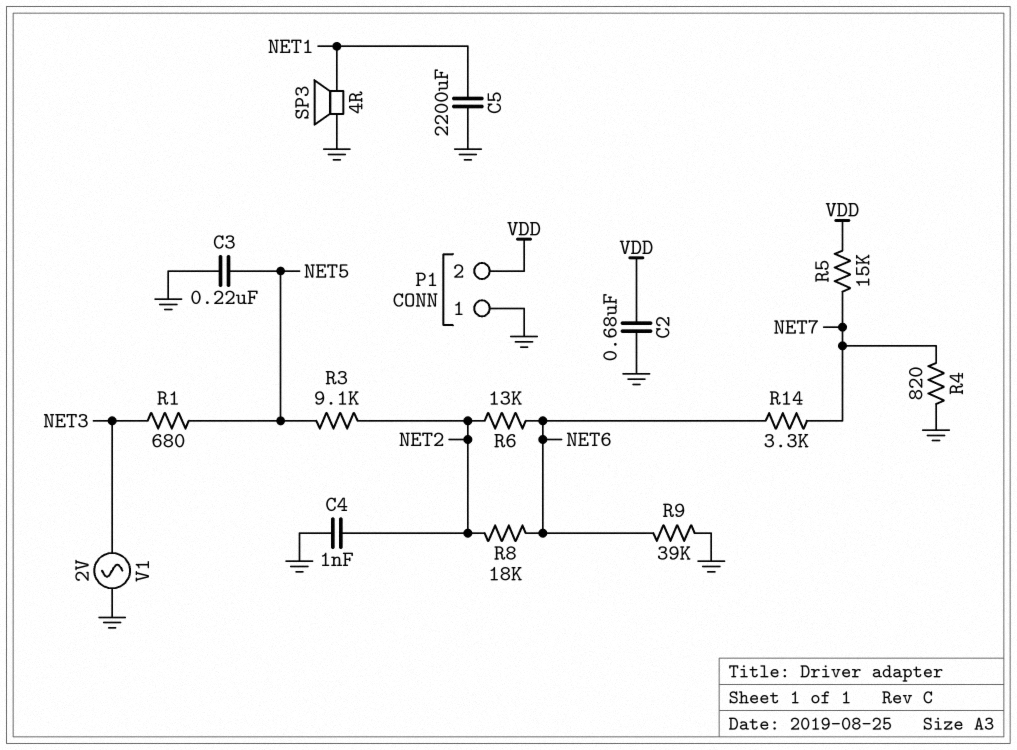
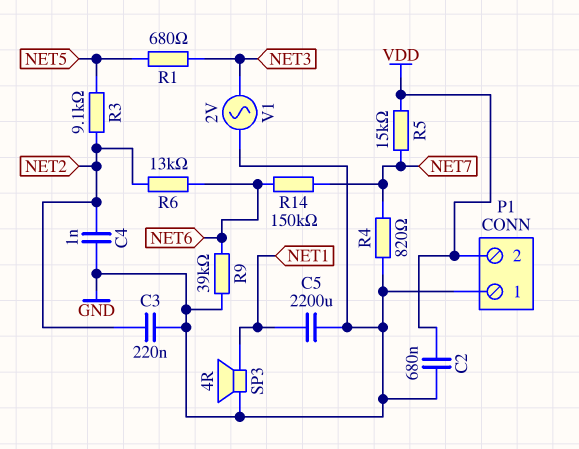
C3: 220nF (GND, NET5) -> 220nF (GND, NET2)
R8: 18k (NET2, NET6) -> none
R14: 3.3k (NET6, NET7) -> 150k (NET6, NET7)

